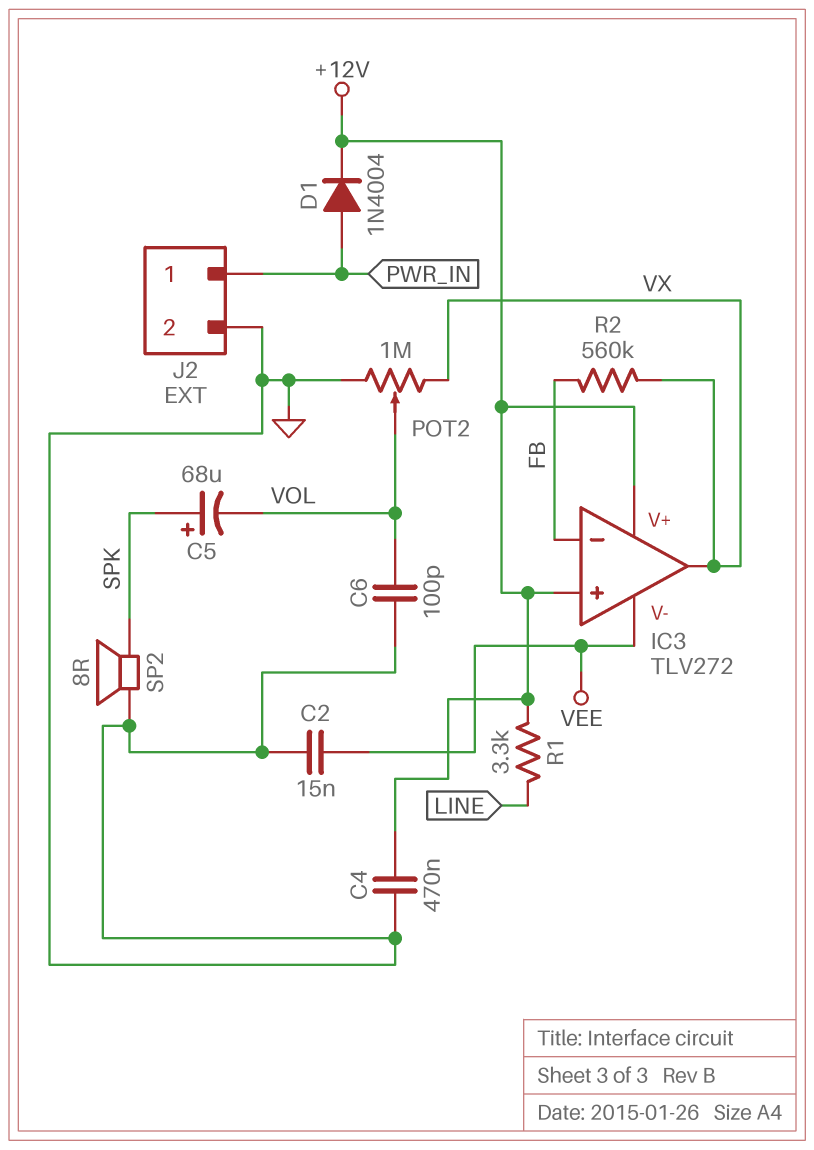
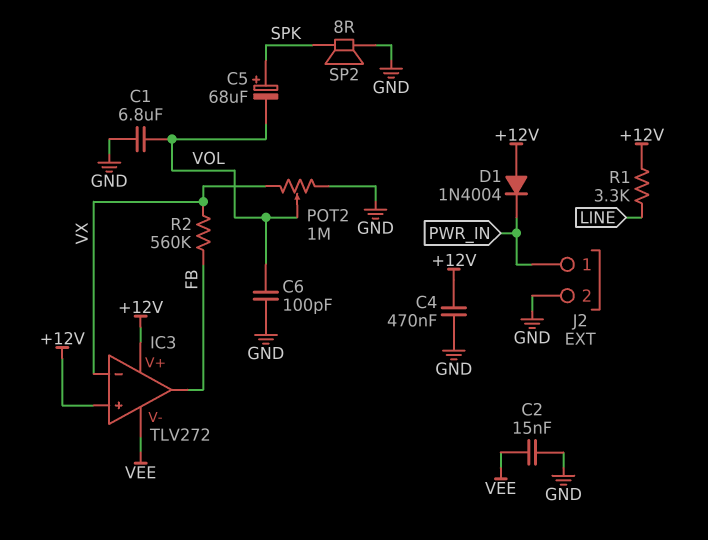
C1: none -> 6.8uF (GND, VOL)
D1: diode 1N4004 (A PWR_IN, K +12V) -> diode 1N4004 (A +12V, K PWR_IN)
IC3 pin in-: FB -> VX
IC3 pin out: VX -> FB

